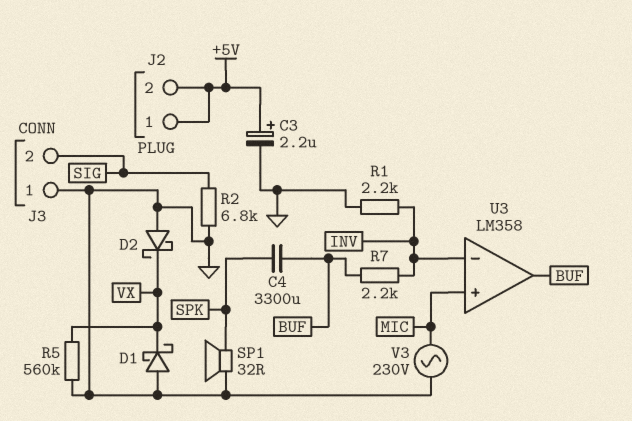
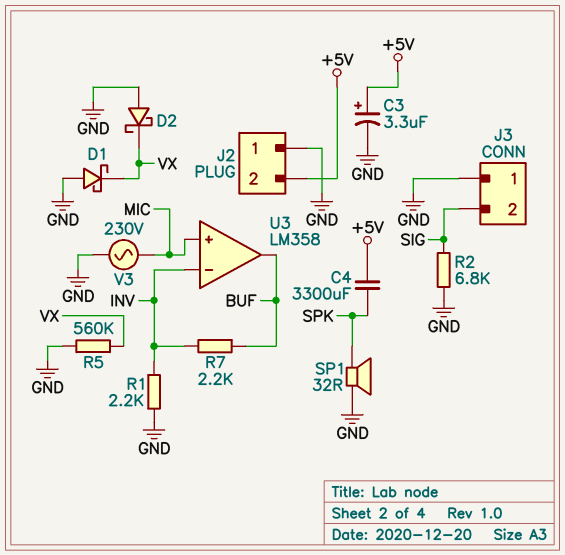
C3: 2.2uF (plus +5V, minus GND) -> 3.3uF (plus +5V, minus GND)
C4: 3300uF (BUF, SPK) -> 3300uF (+5V, SPK)
J2 pin 1: +5V -> GND

